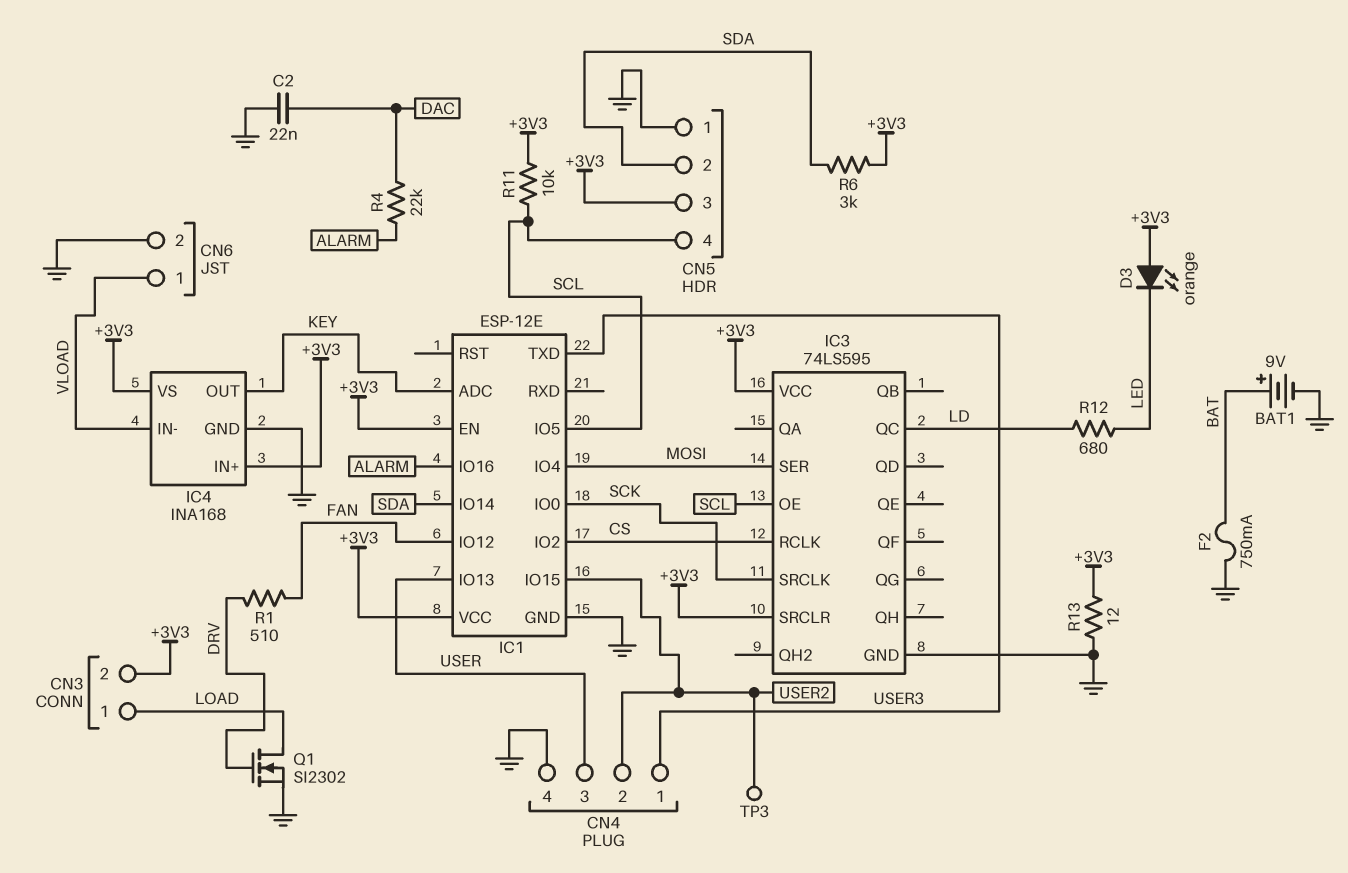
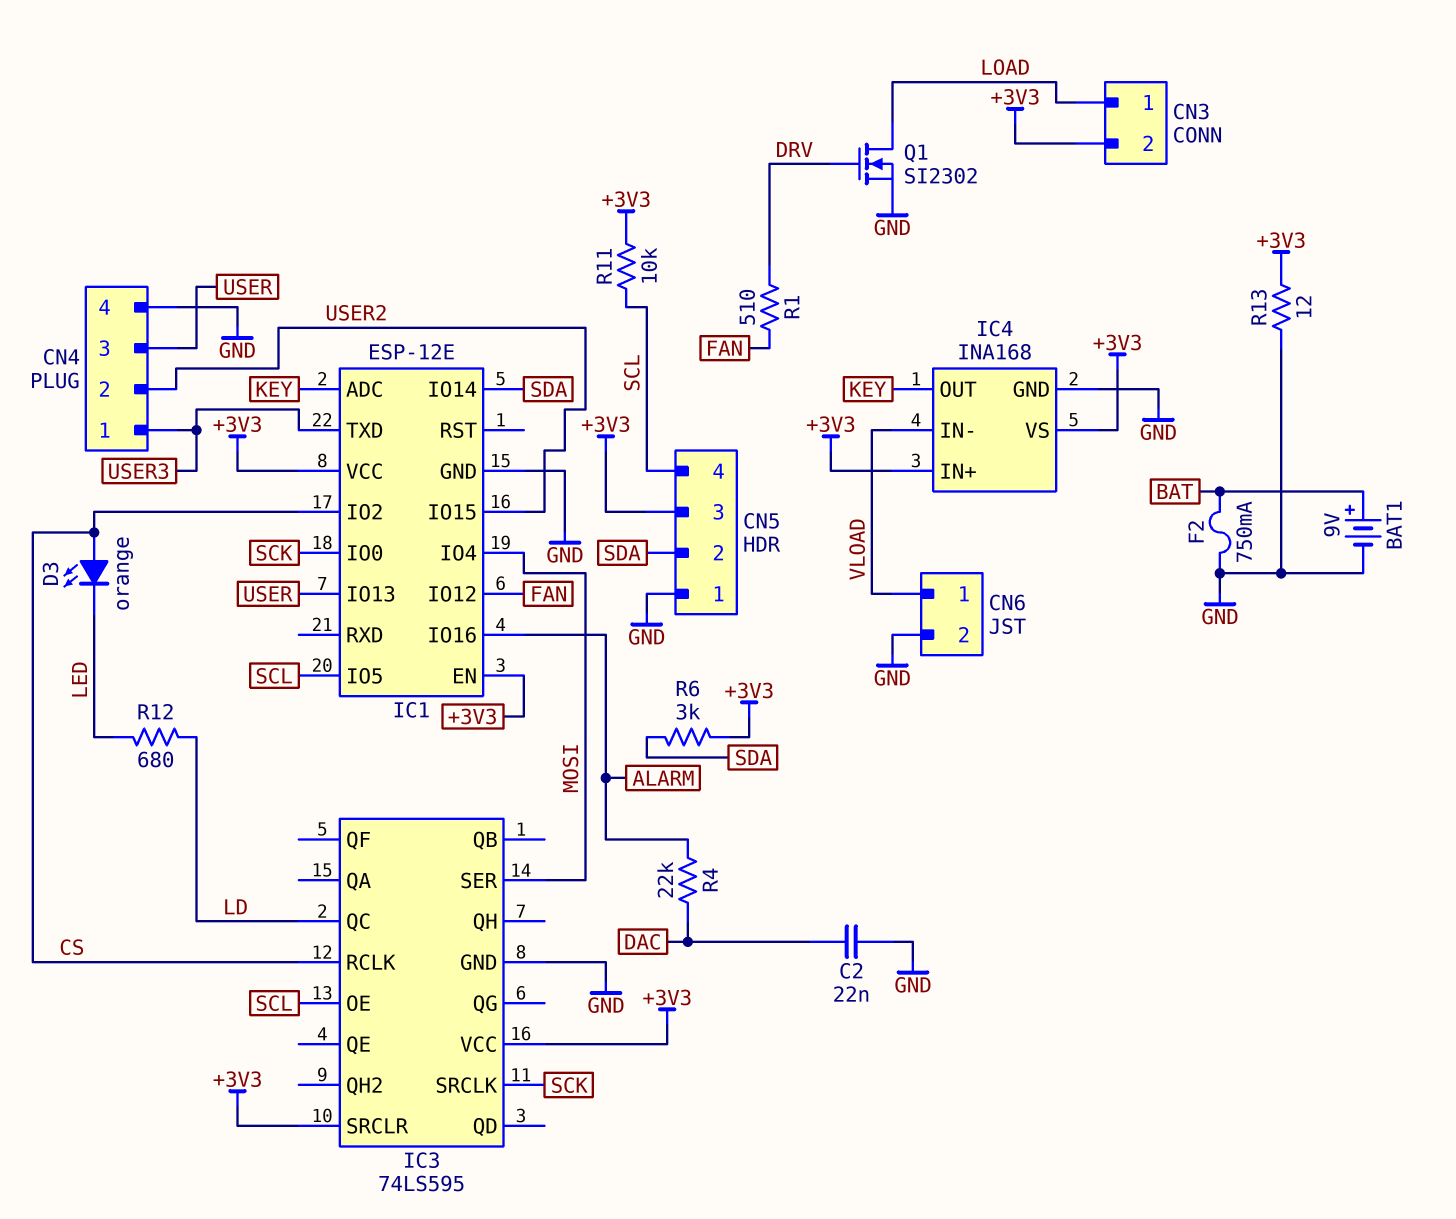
D3: LED orange (A +3V3, K LED) -> LED orange (A CS, K LED)
TP3: test point (USER2) -> none

